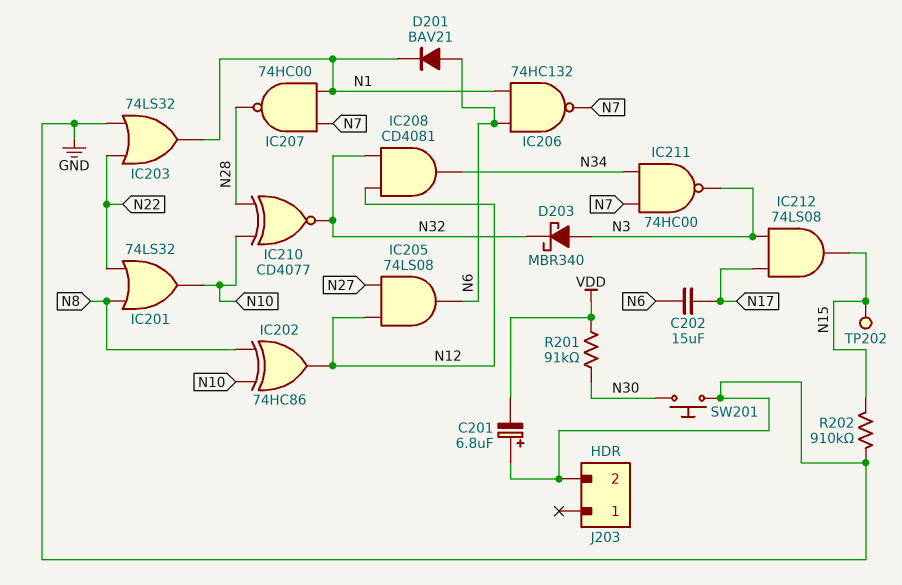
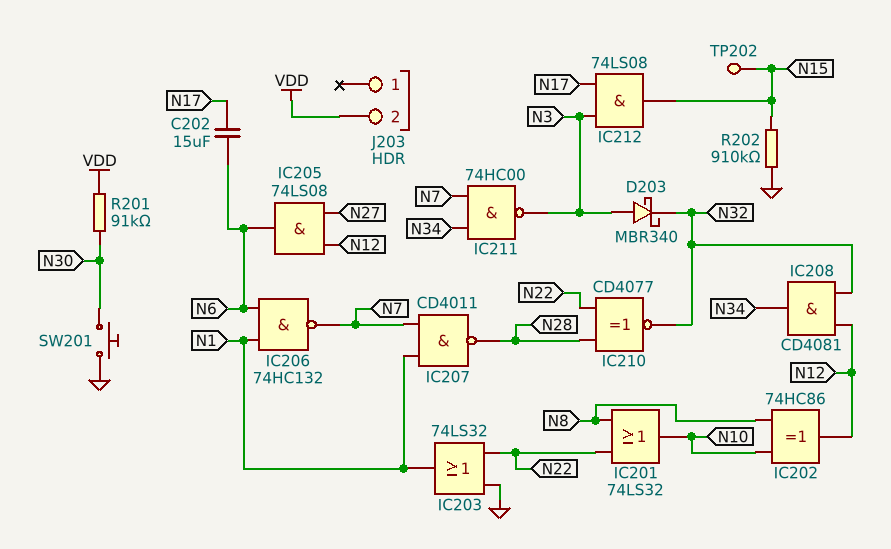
C201: 6.8uF (plus GND, minus VDD) -> none
D201: diode BAV21 (A N6, K N1) -> none
IC207: NAND 74HC00 (in N1, in N7, out N28) -> NAND CD4011 (in N1, in N7, out N28)
IC210: XNOR CD4077 (in N10, in N28, out N32) -> XNOR CD4077 (in N22, in N28, out N32)
J203 pin 2: GND -> VDD

